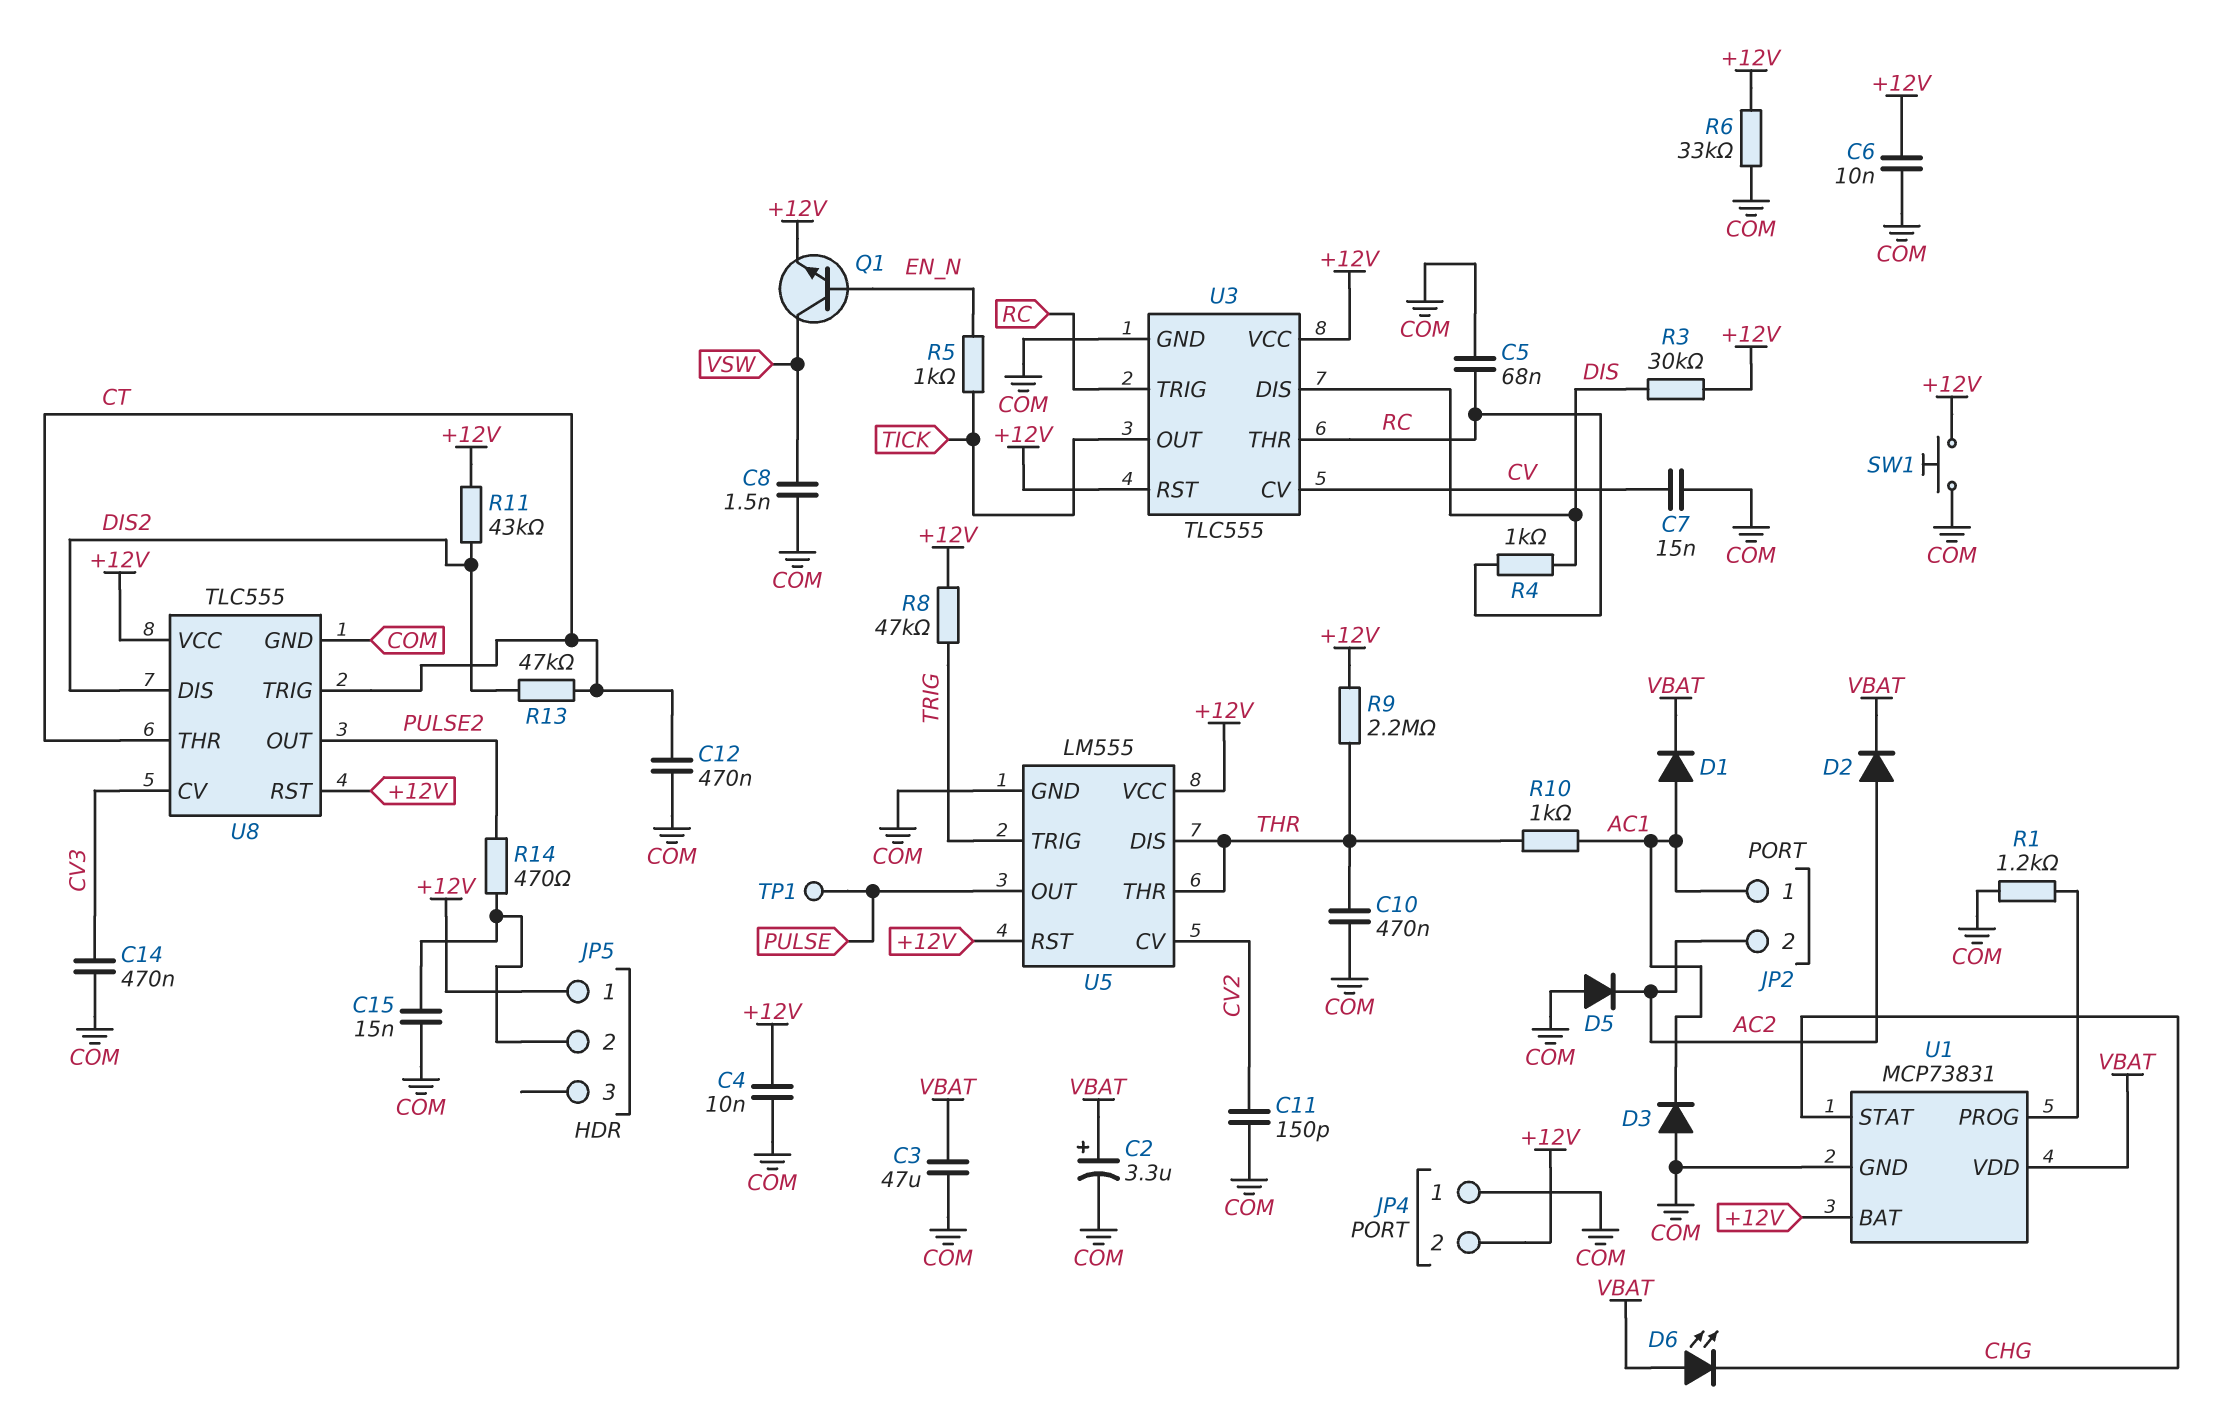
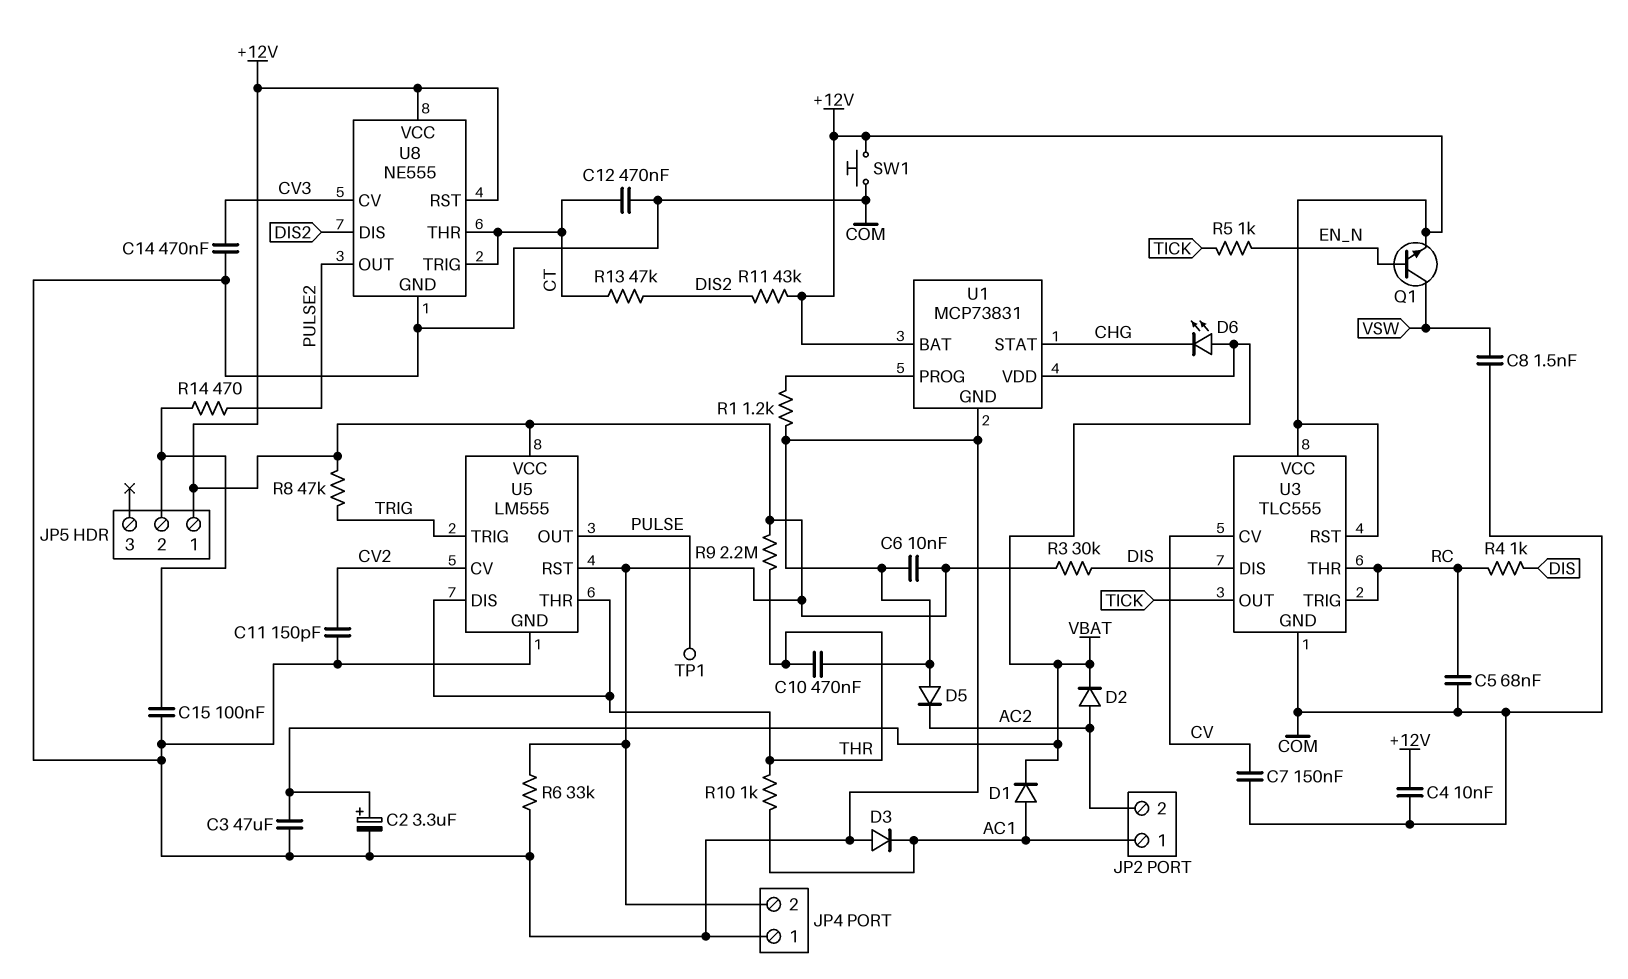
C7: 15nF (COM, CV) -> 150nF (COM, CV)
C15: 15nF (COM, JP5/2) -> 100nF (COM, JP5/2)
U8: TLC555 -> NE555

